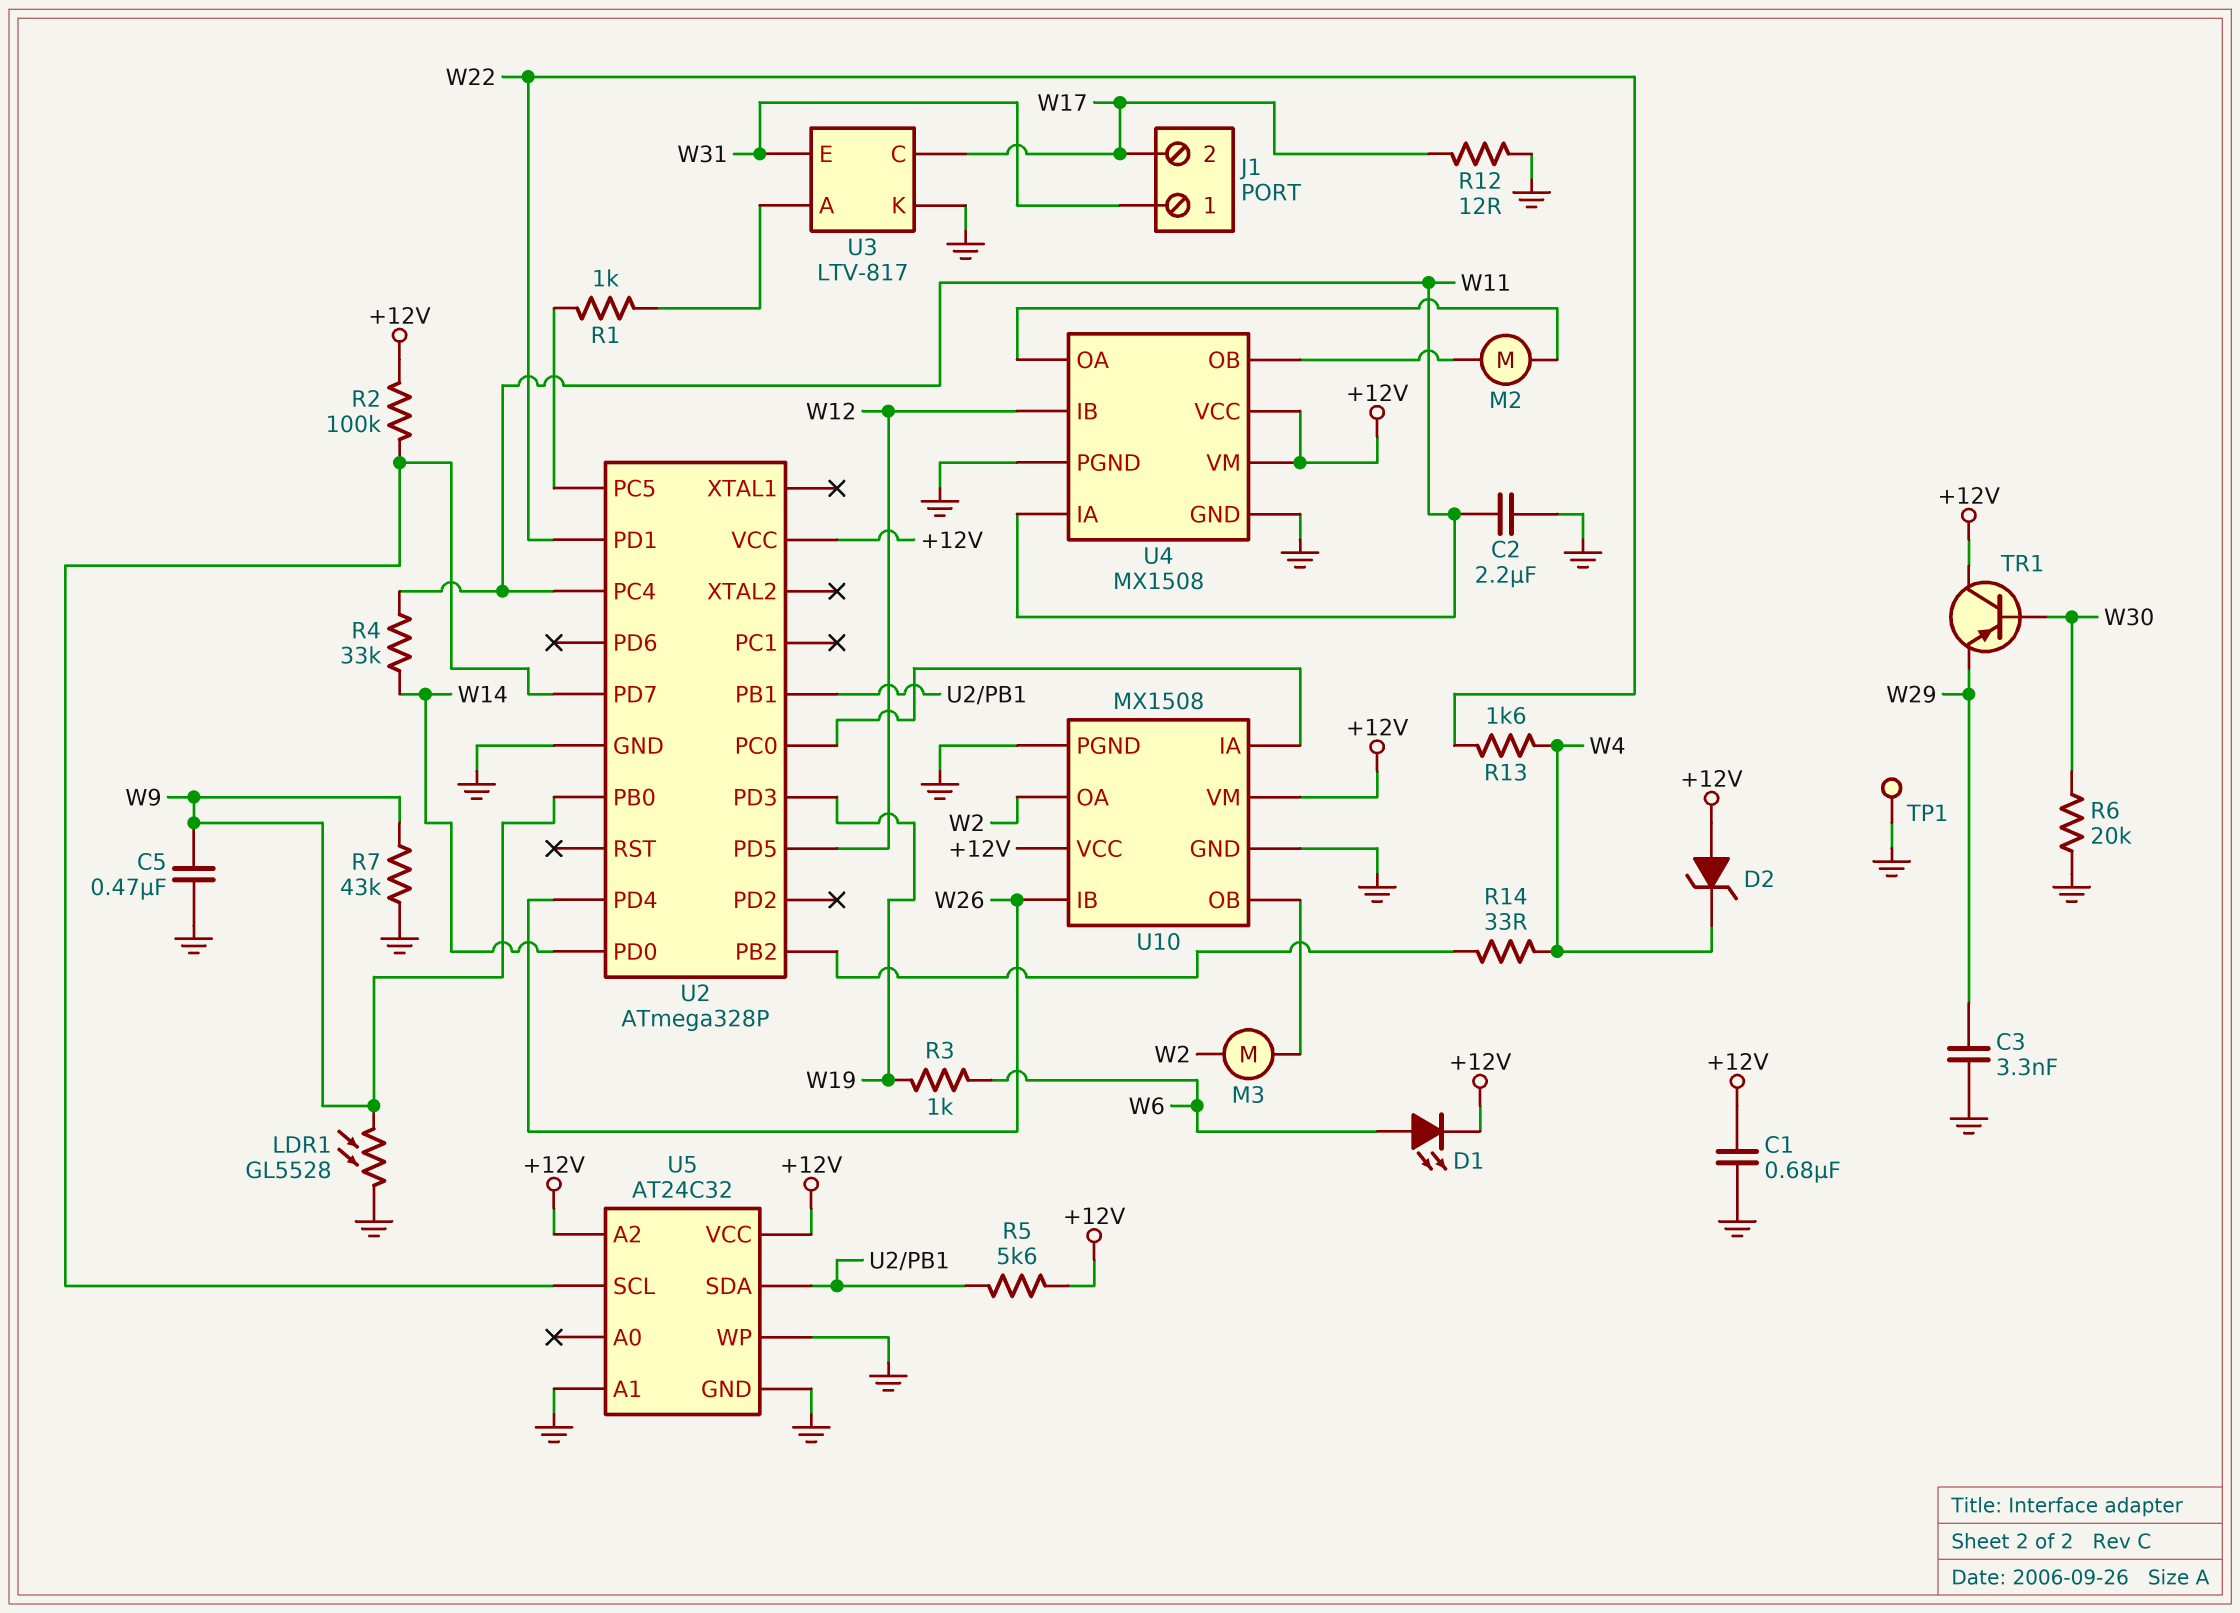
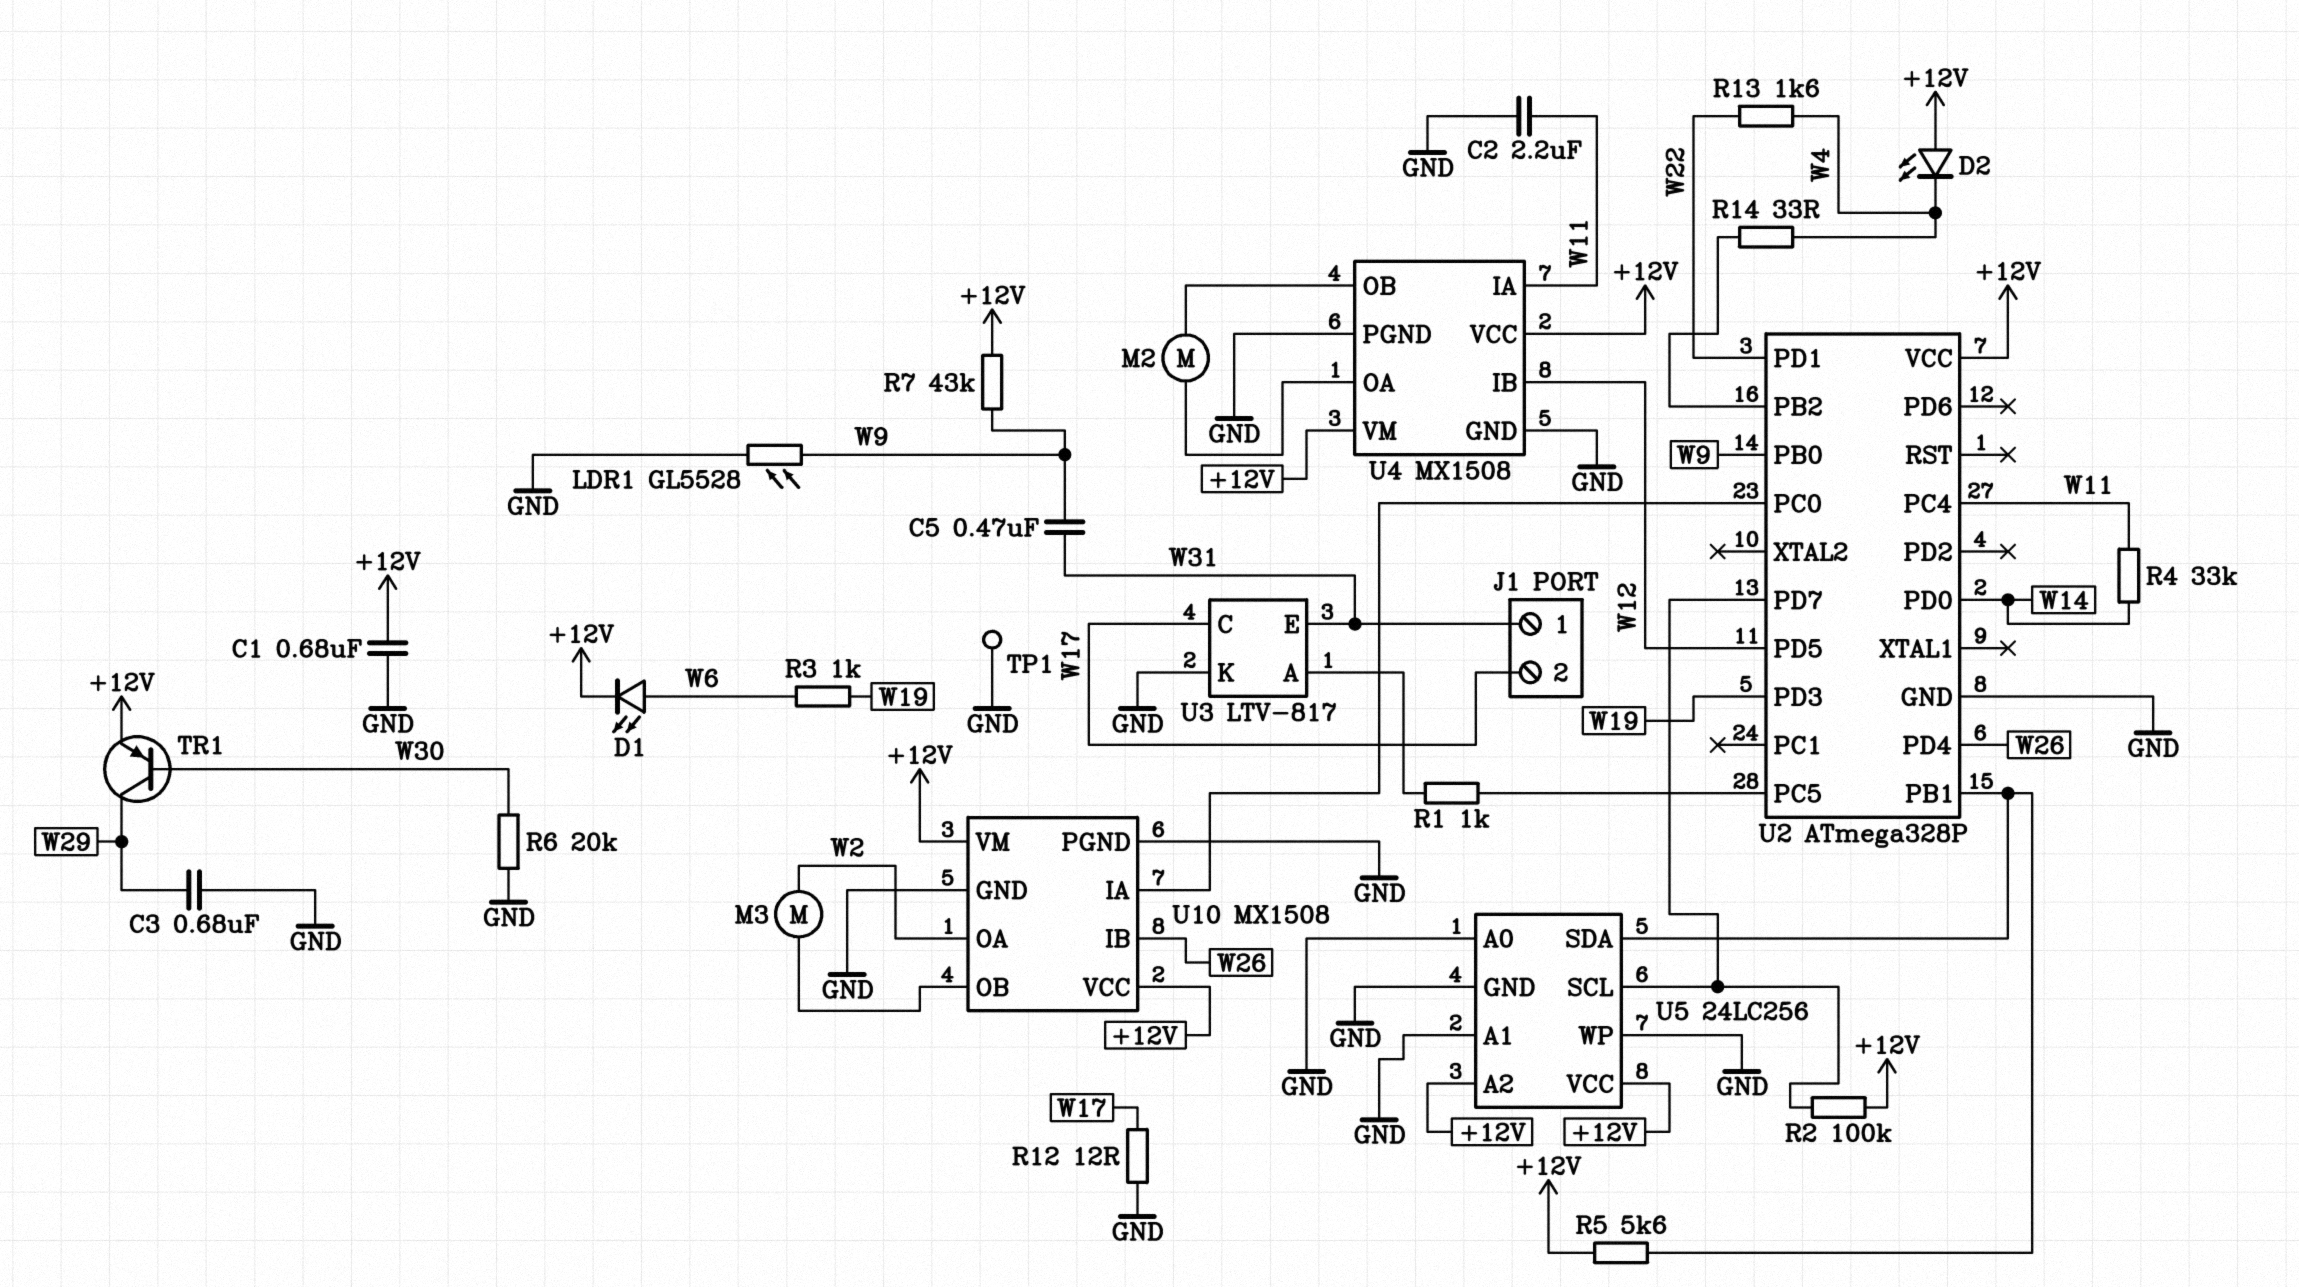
C3: 3.3nF (GND, W29) -> 680nF (GND, W29)
C5: 470nF (GND, W9) -> 470nF (W9, W31)
D2: zener (A +12V, K W4) -> LED (A +12V, K W4)
R7: 43k (GND, W9) -> 43k (+12V, W9)
TR1: PNP (B W30, C +12V, E W29) -> PNP (B W30, C W29, E +12V)
U5: AT24C32 -> 24LC256
U5 pin A0: none -> GND

